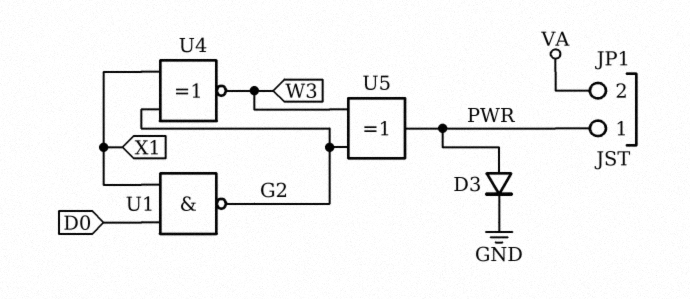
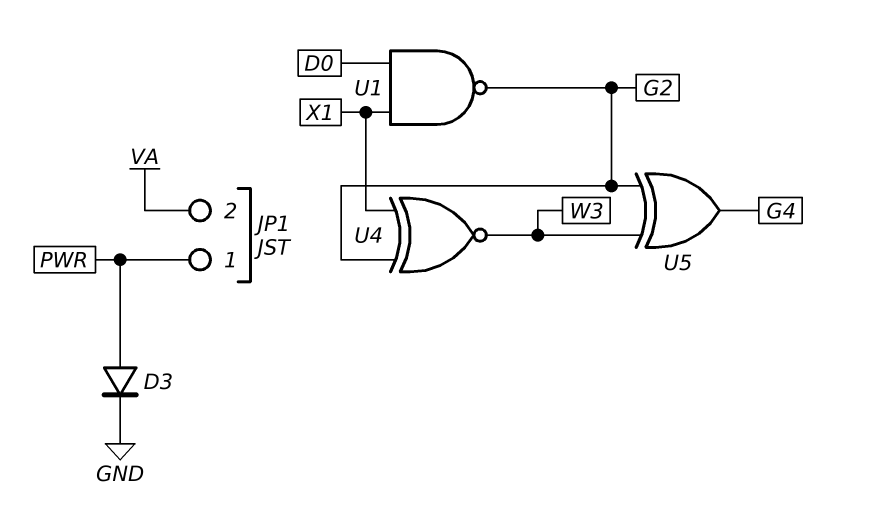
U5: XOR (in G2, in W3, out PWR) -> XOR (in G2, in W3, out G4)

